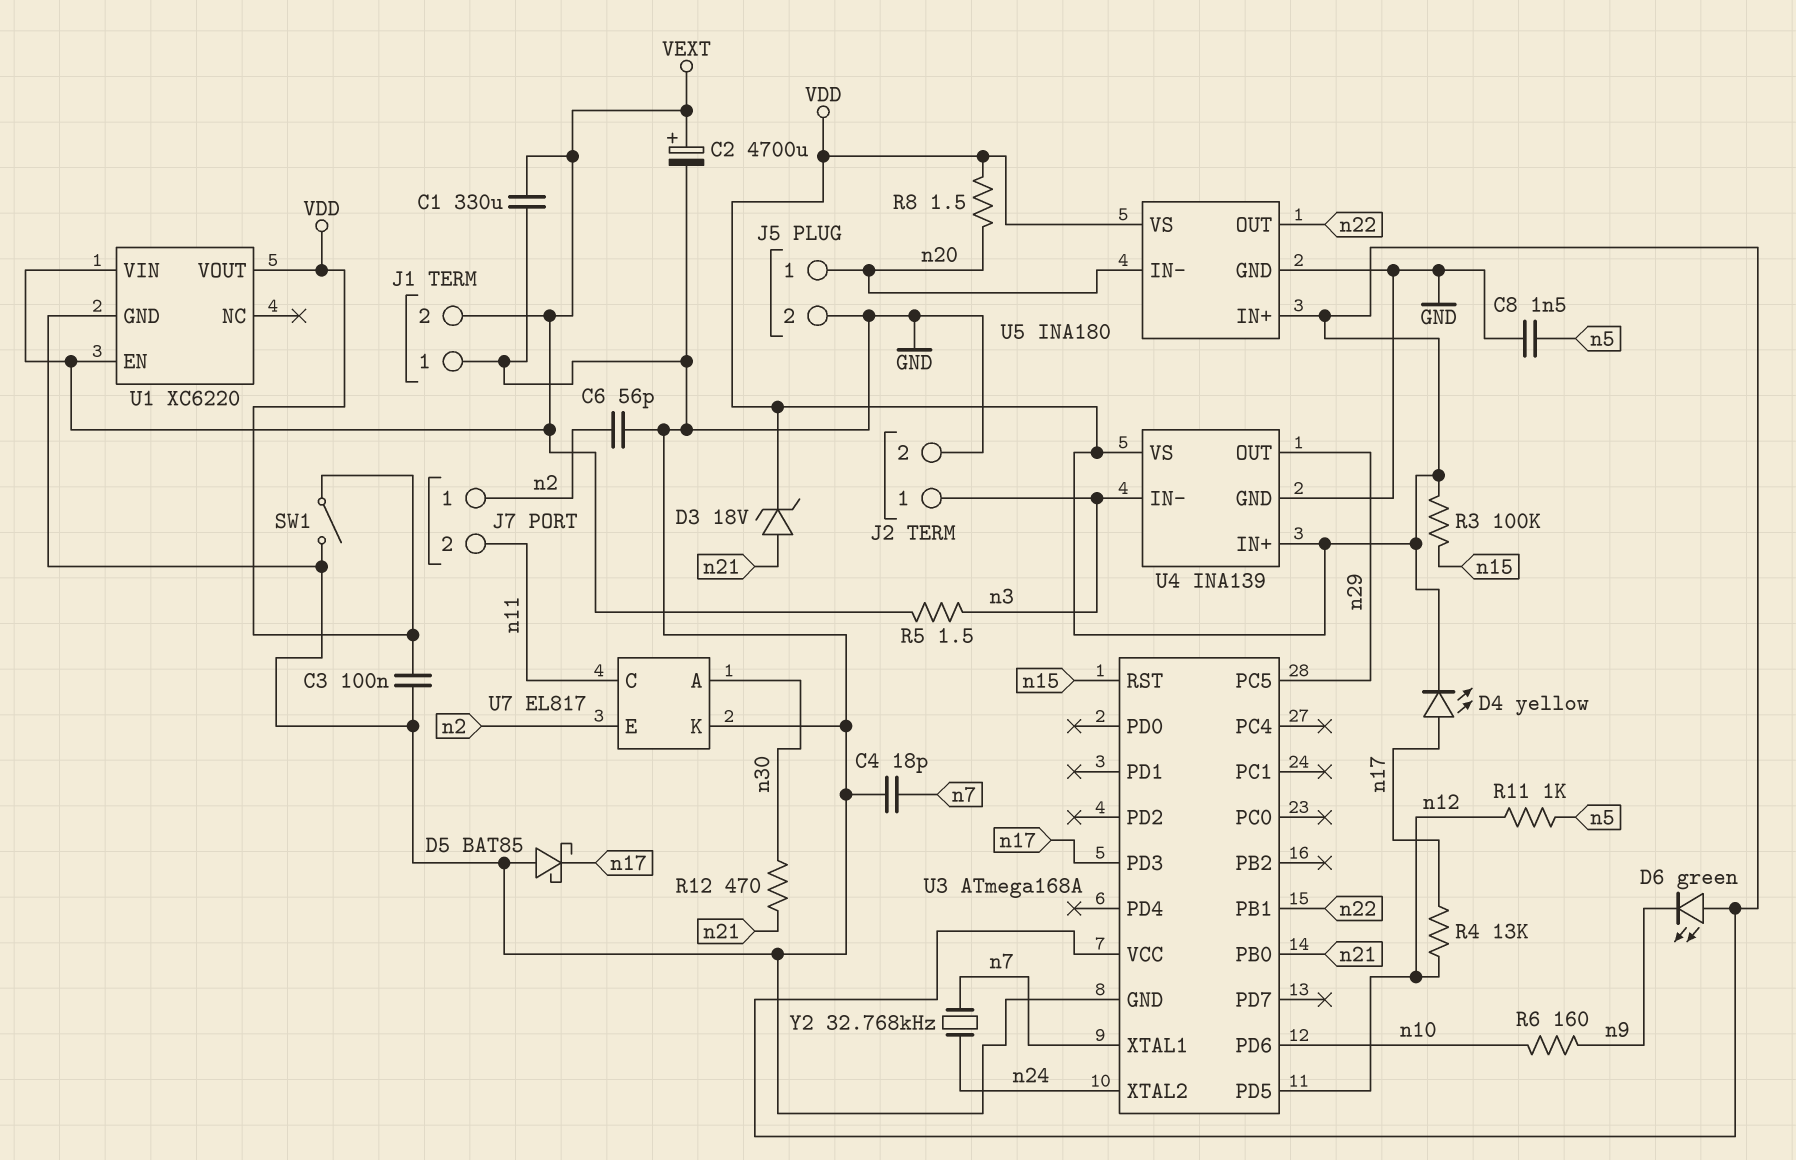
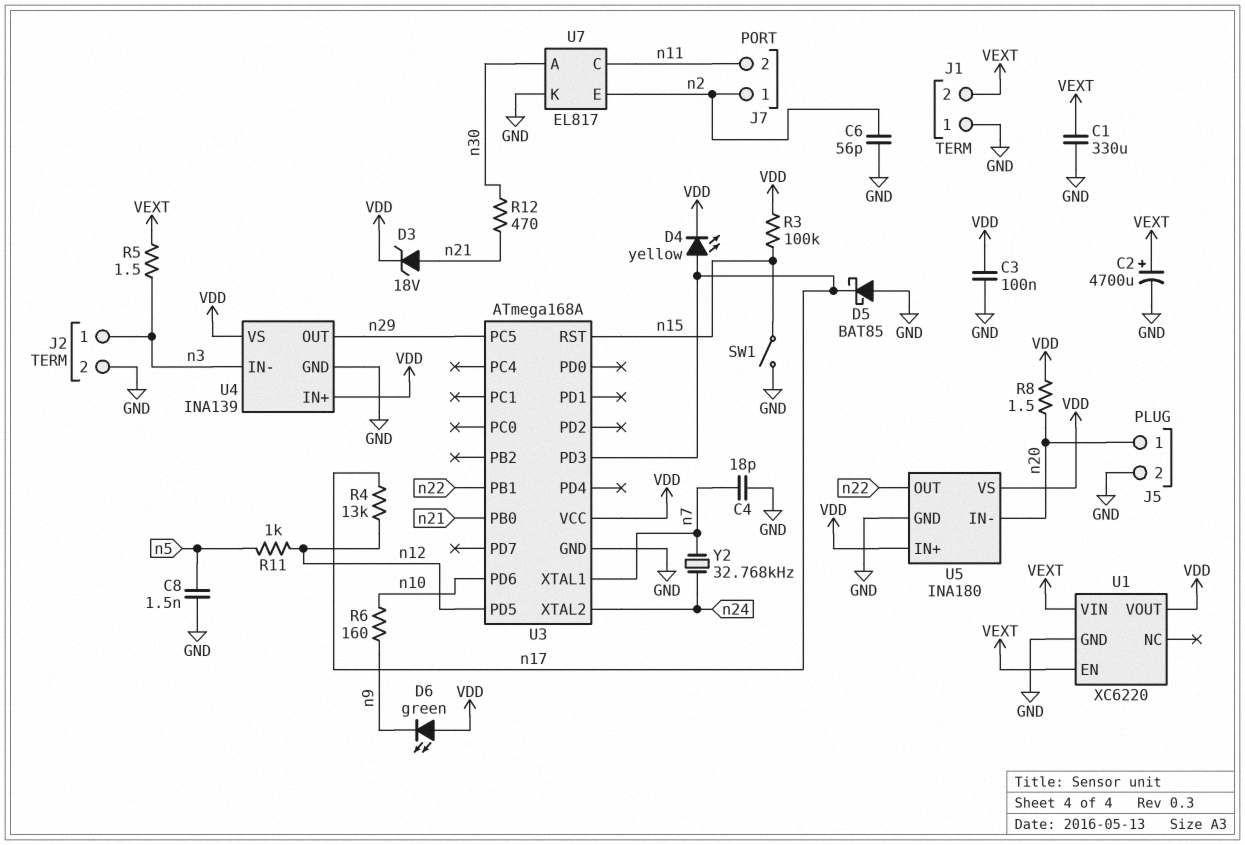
SW1: switch (GND, VDD) -> switch (GND, n15)

